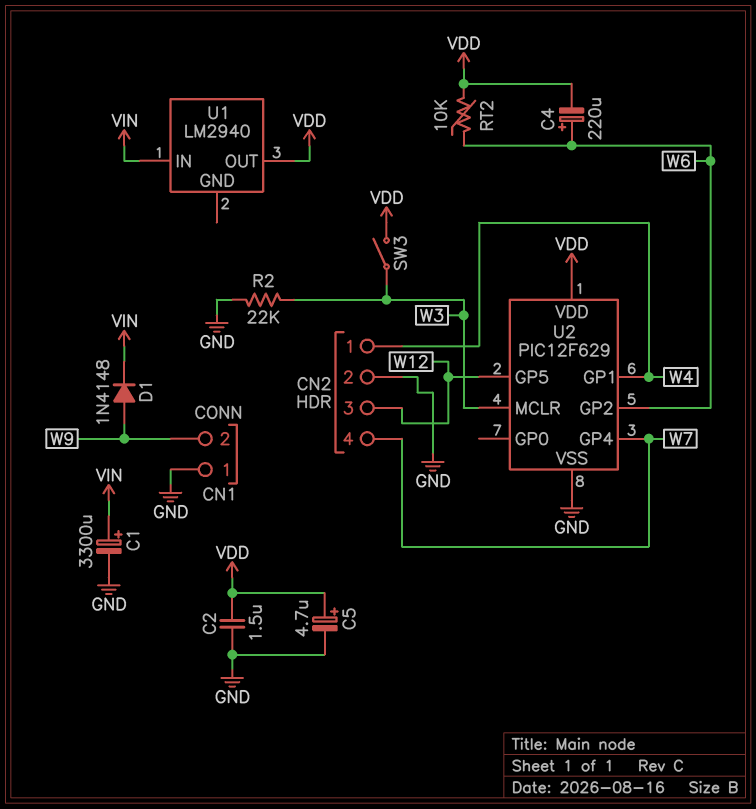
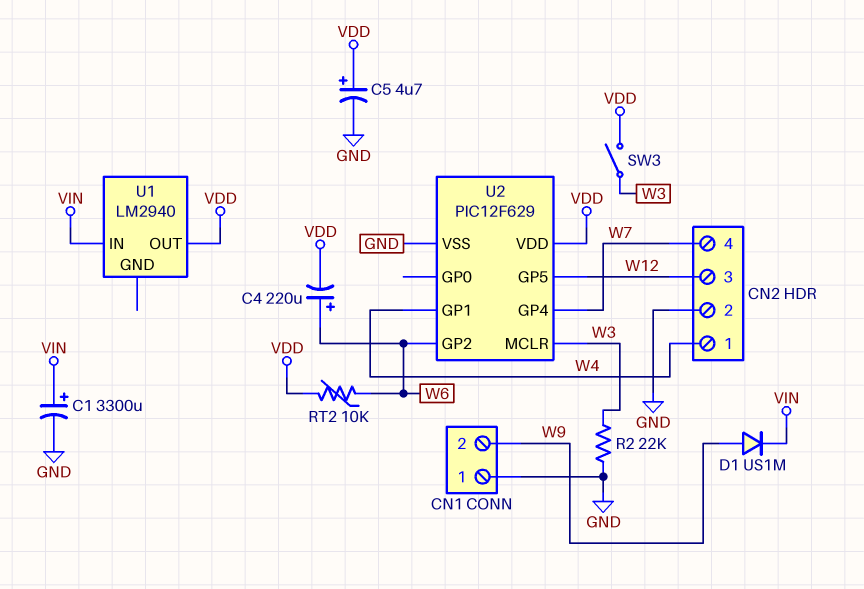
C2: 1.5uF (GND, VDD) -> none
D1: diode 1N4148 (A W9, K VIN) -> diode US1M (A W9, K VIN)

